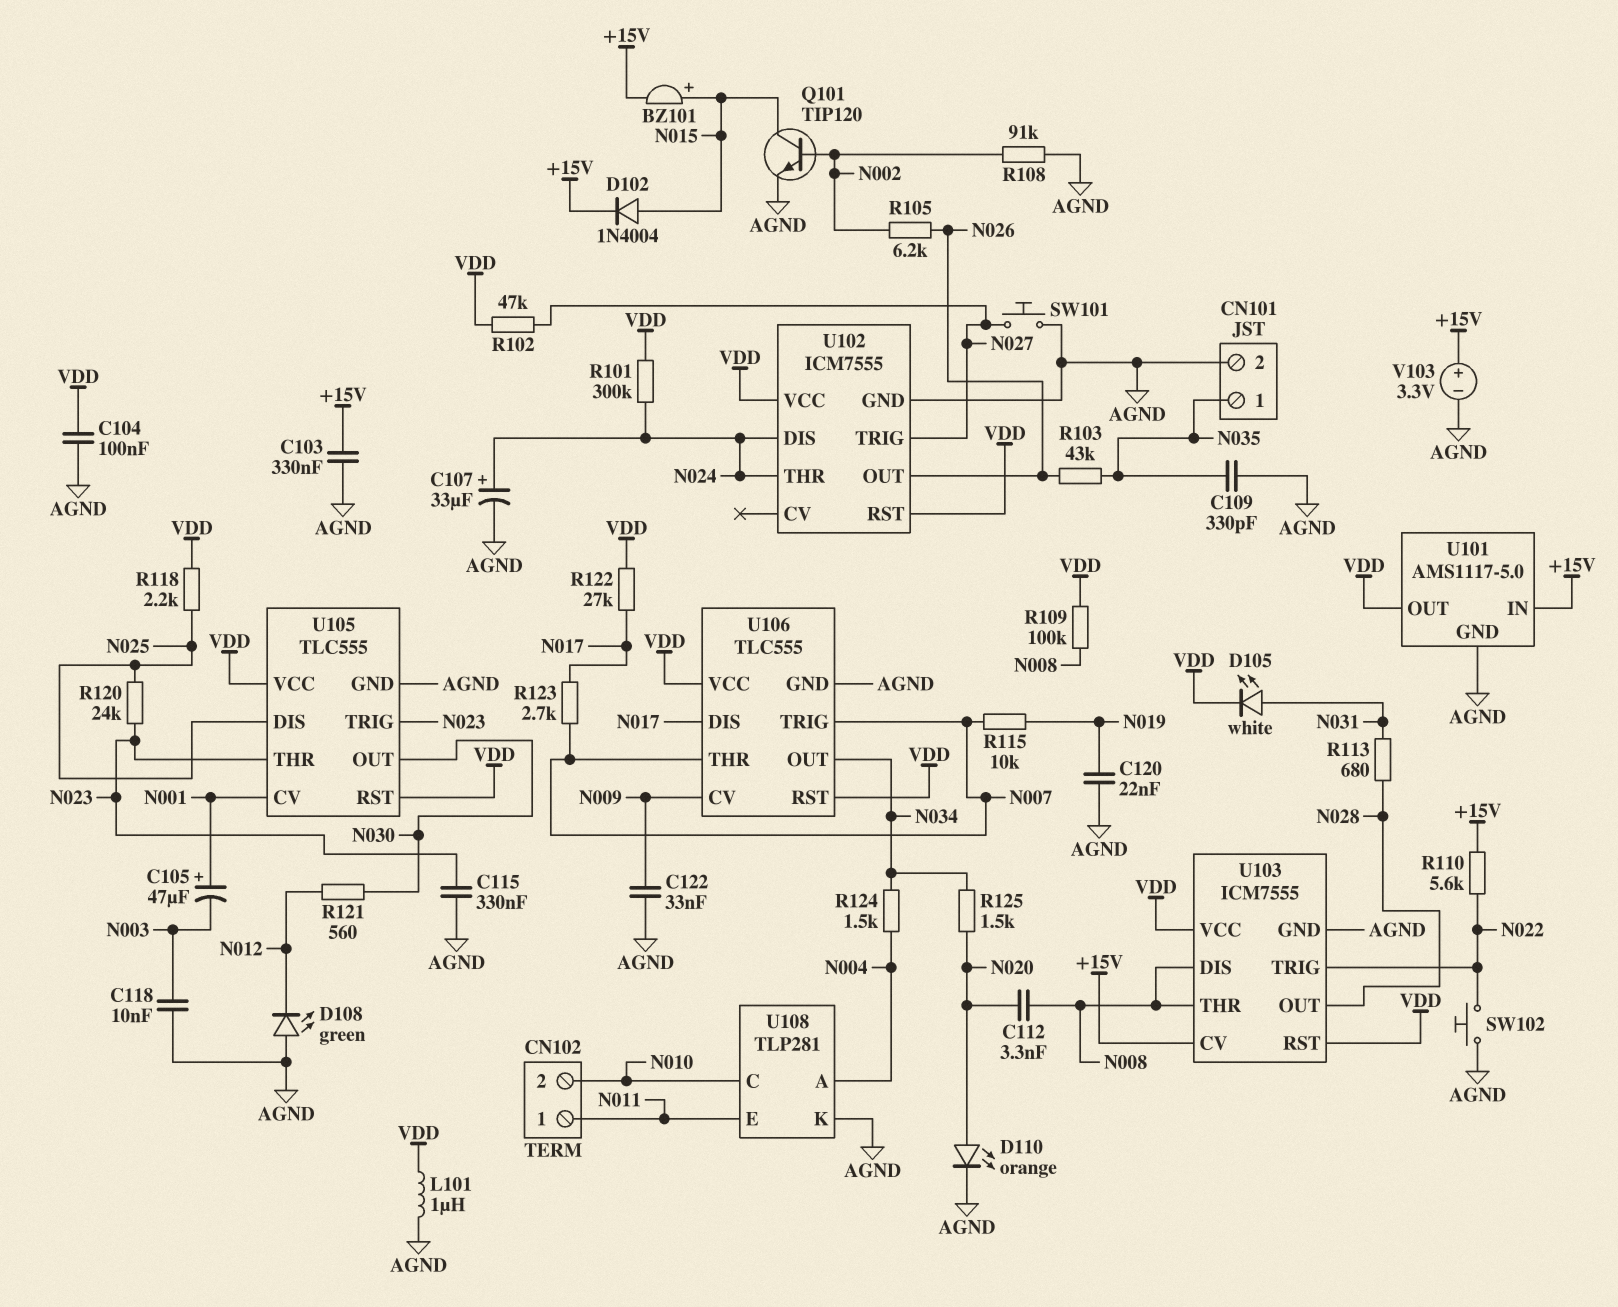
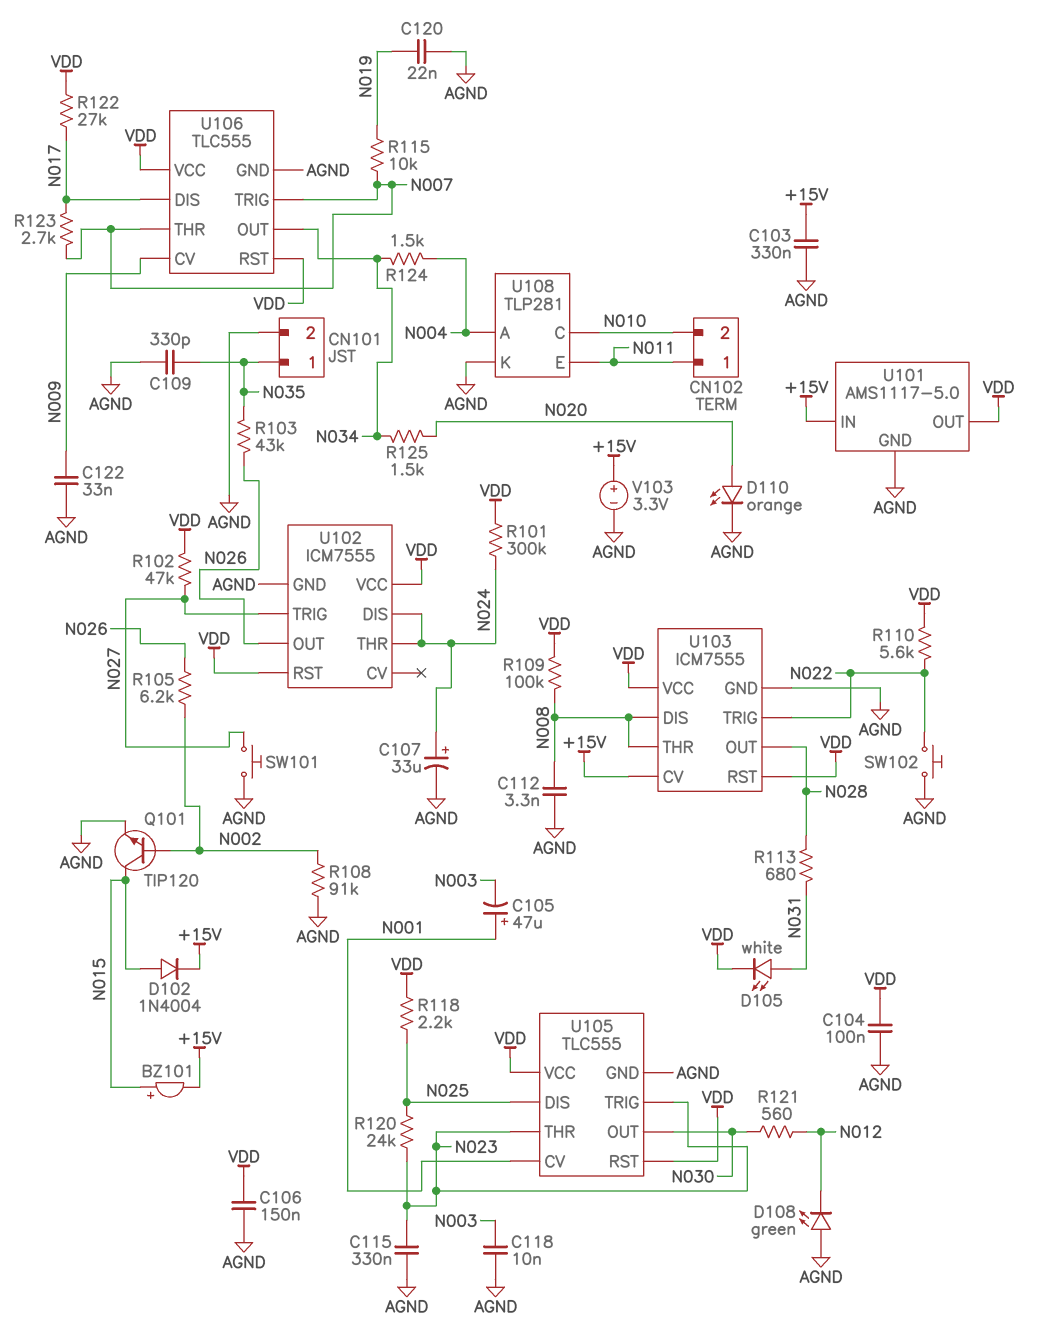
C106: none -> 150nF (AGND, VDD)
C112: 3.3nF (N008, N020) -> 3.3nF (AGND, N008)
L101: 1uH (AGND, VDD) -> none
R110: 5.6k (+15V, N022) -> 5.6k (N022, VDD)

